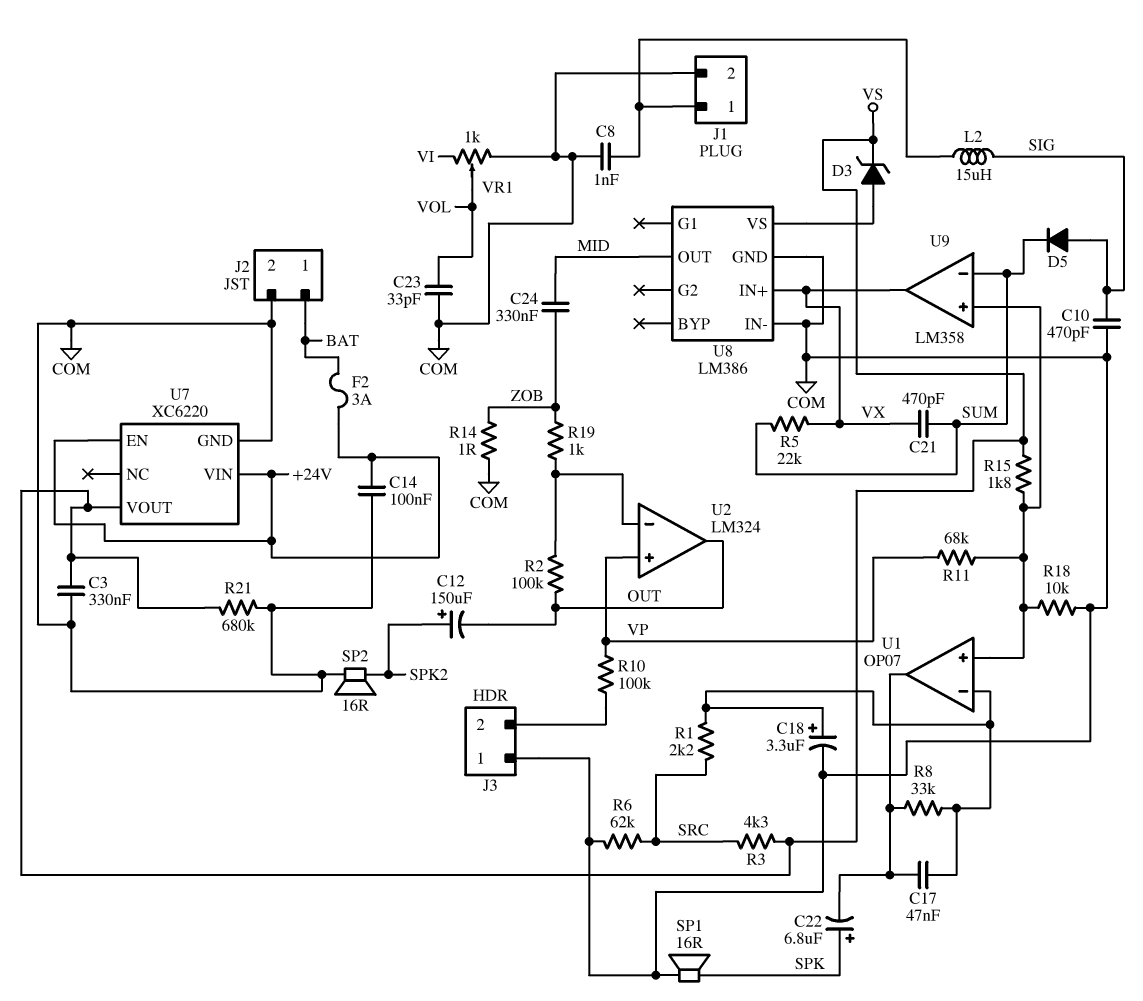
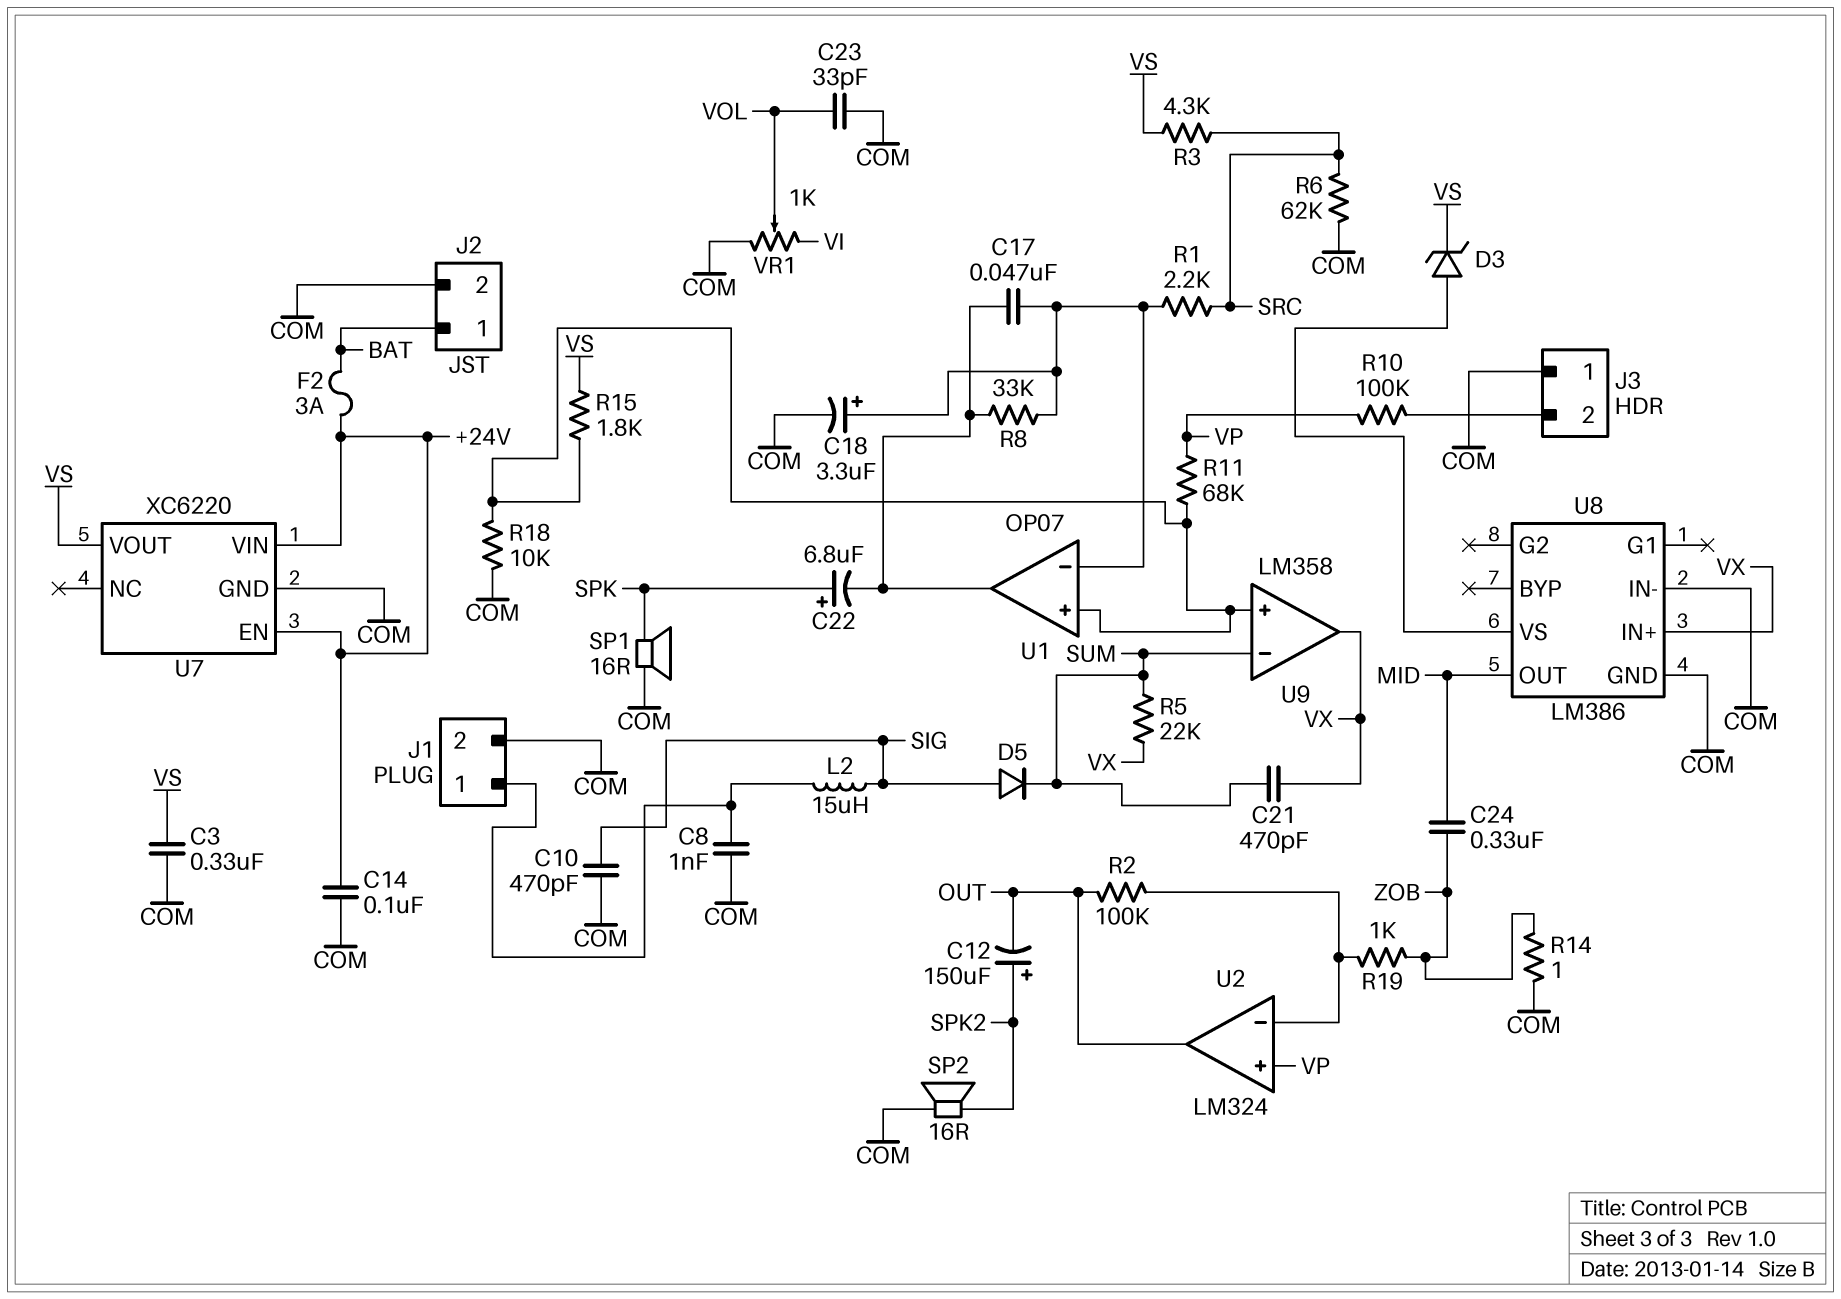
R21: 680k (COM, VS) -> none

